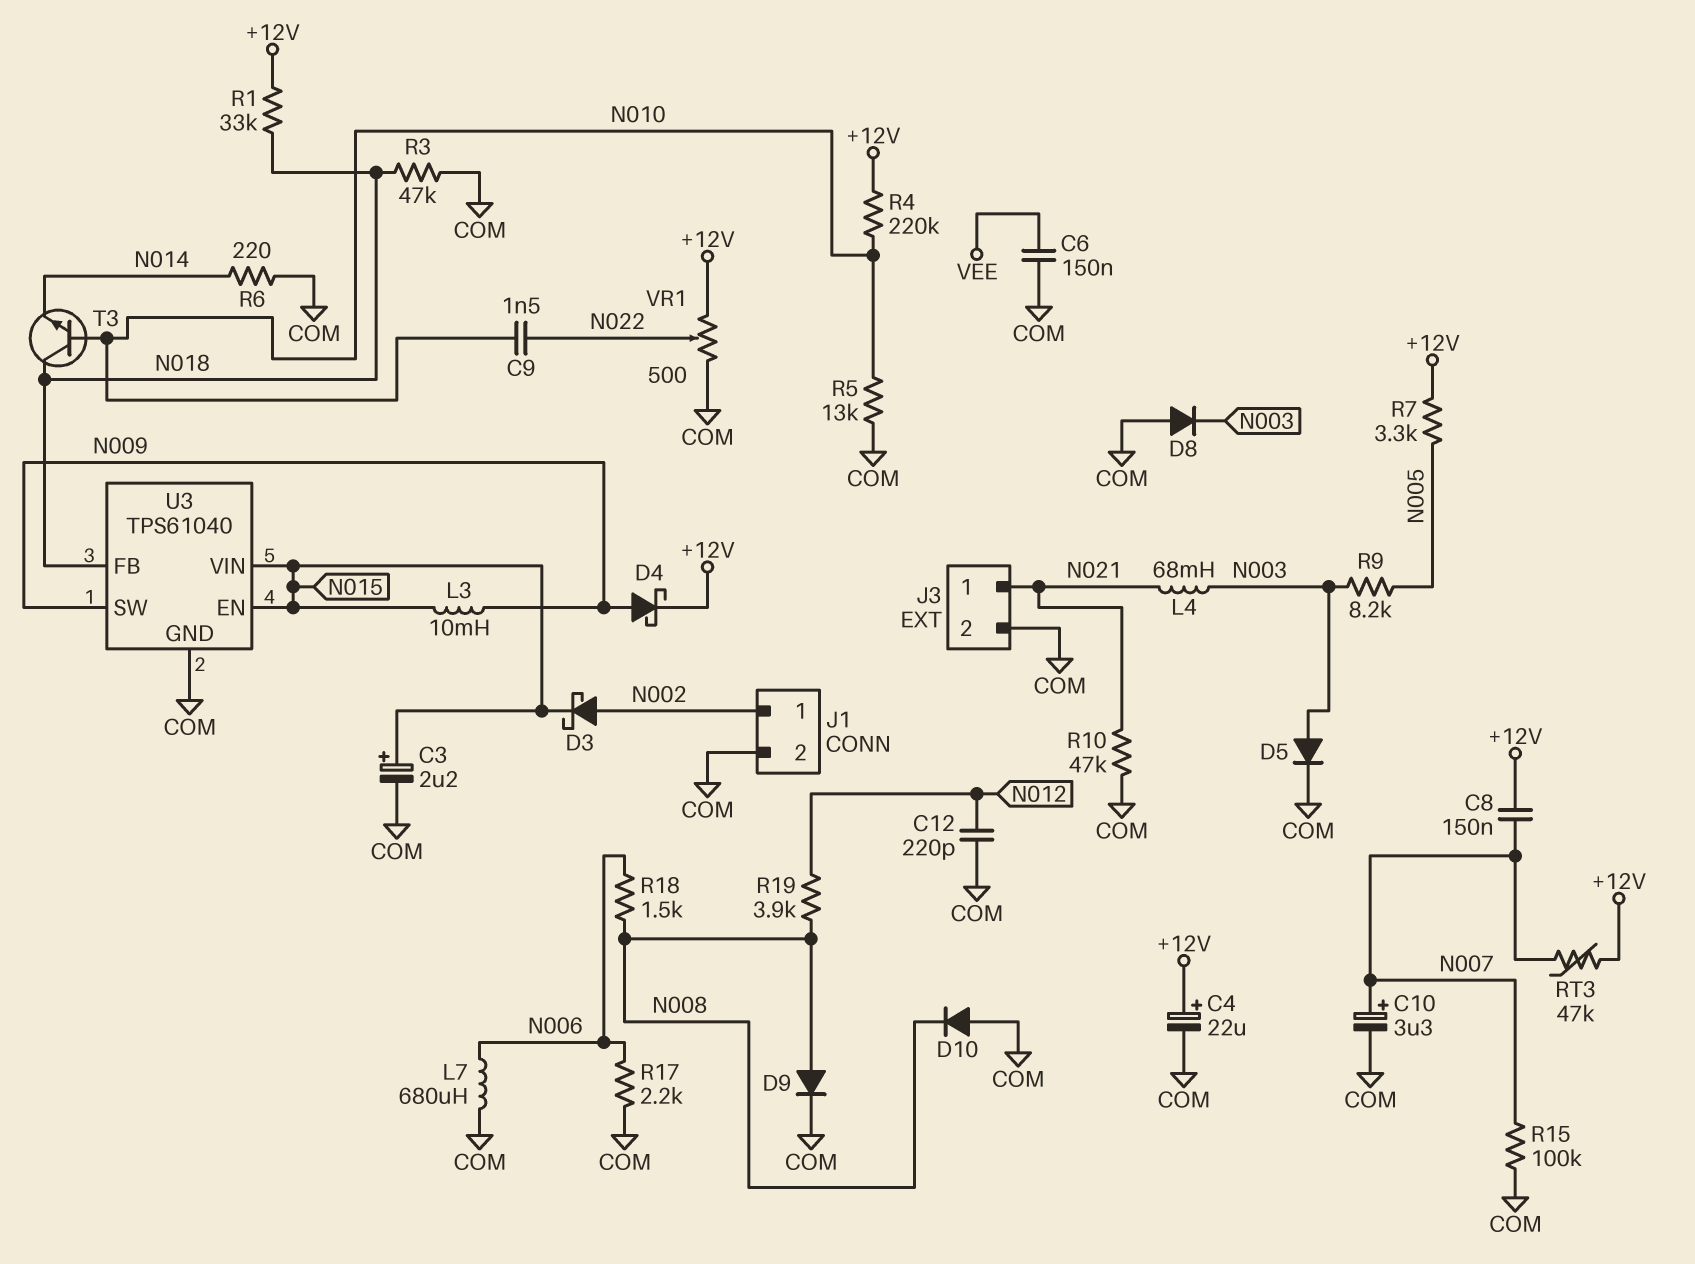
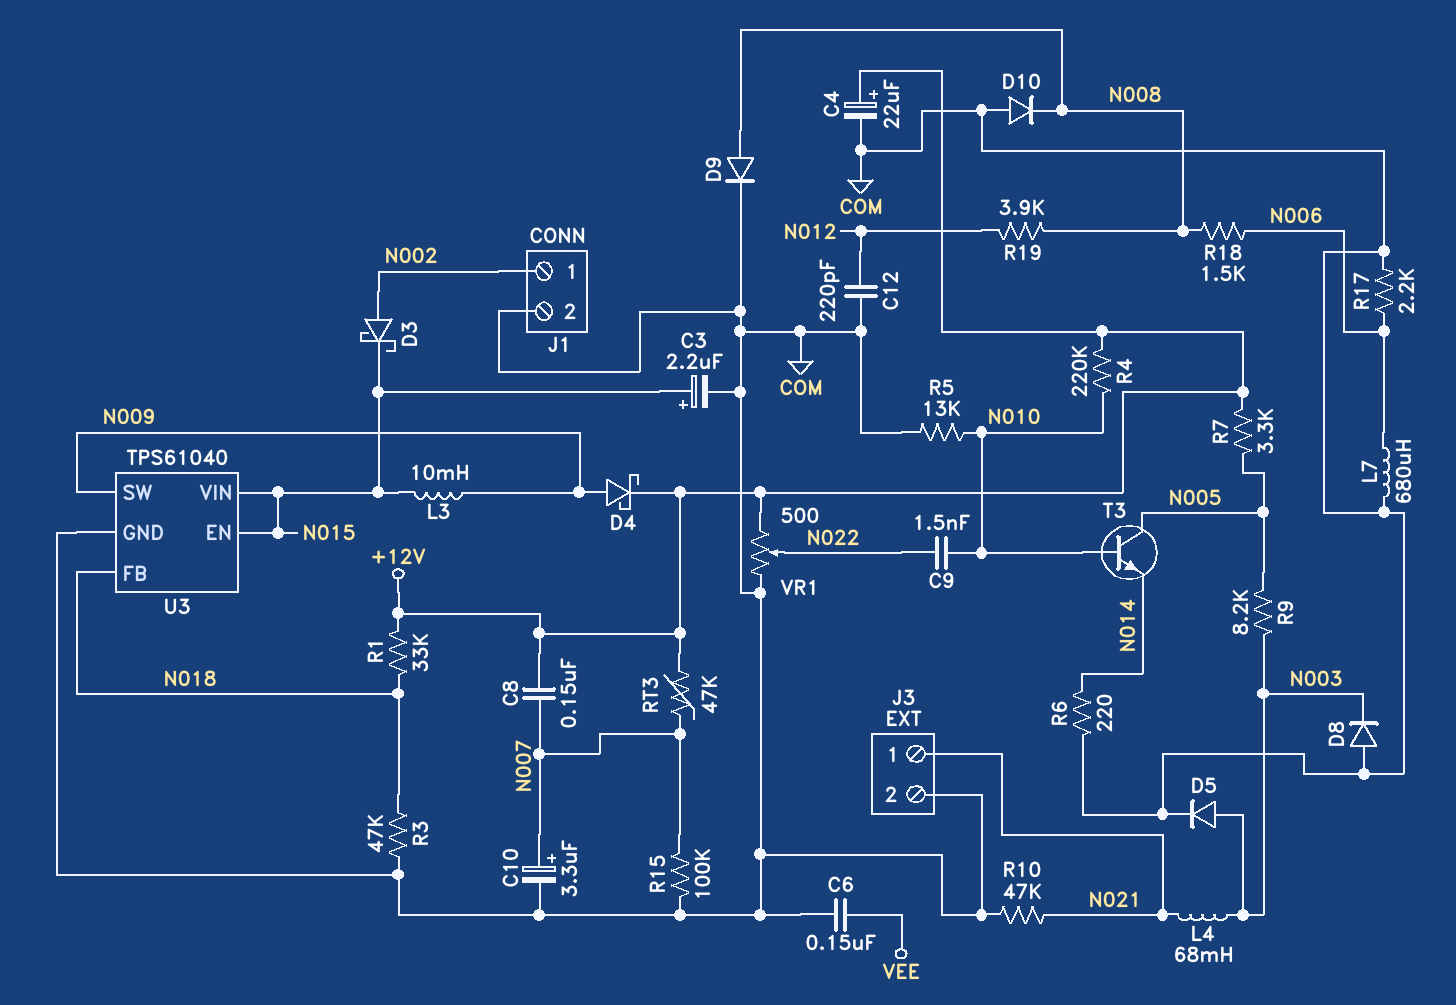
T3: NPN (B N010, C N018, E N014) -> NPN (B N010, C N005, E N014)

